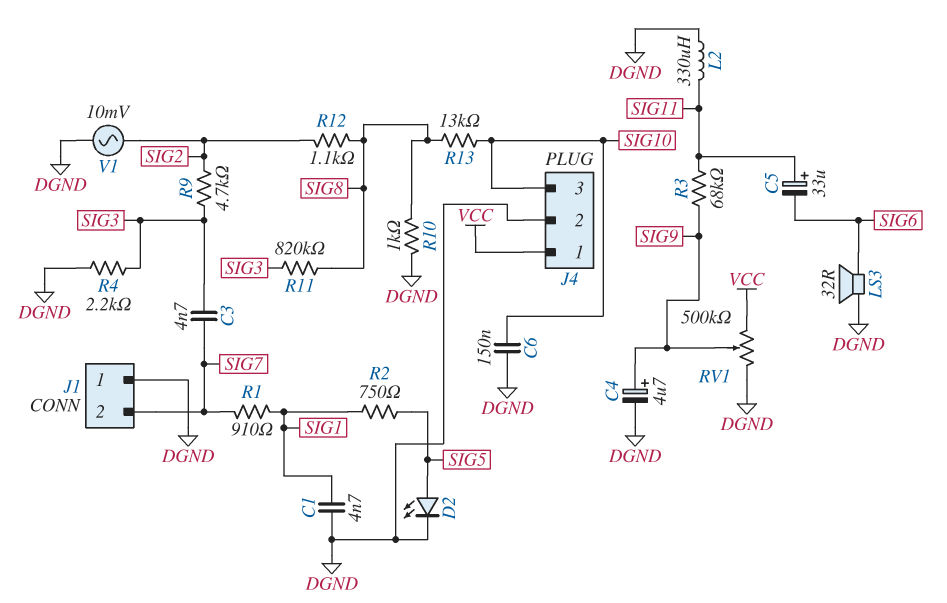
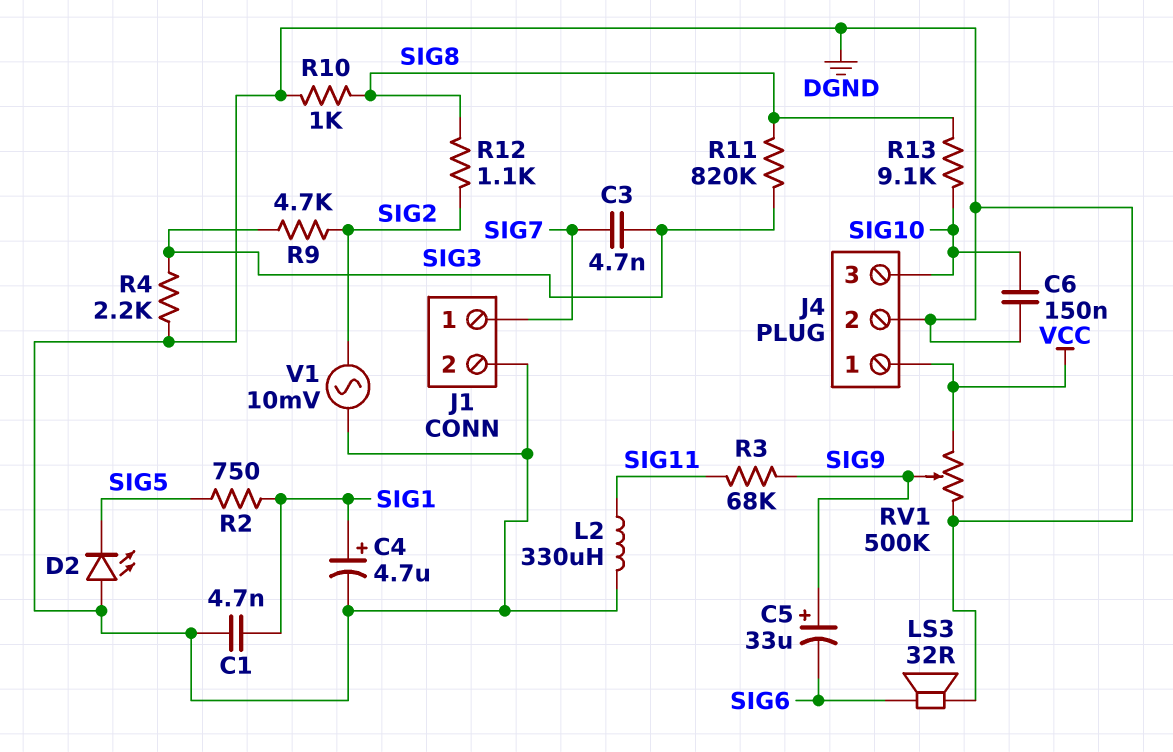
C4: 4.7uF (plus SIG9, minus DGND) -> 4.7uF (plus SIG1, minus DGND)
C5: 33uF (plus SIG11, minus SIG6) -> 33uF (plus SIG9, minus SIG6)
D2: LED (A SIG5, K DGND) -> LED (A DGND, K SIG5)
J1 pin 1: DGND -> SIG7
J1 pin 2: SIG7 -> DGND
R1: 910 (SIG1, SIG7) -> none
R13: 13k (SIG8, SIG10) -> 9.1k (SIG8, SIG10)

